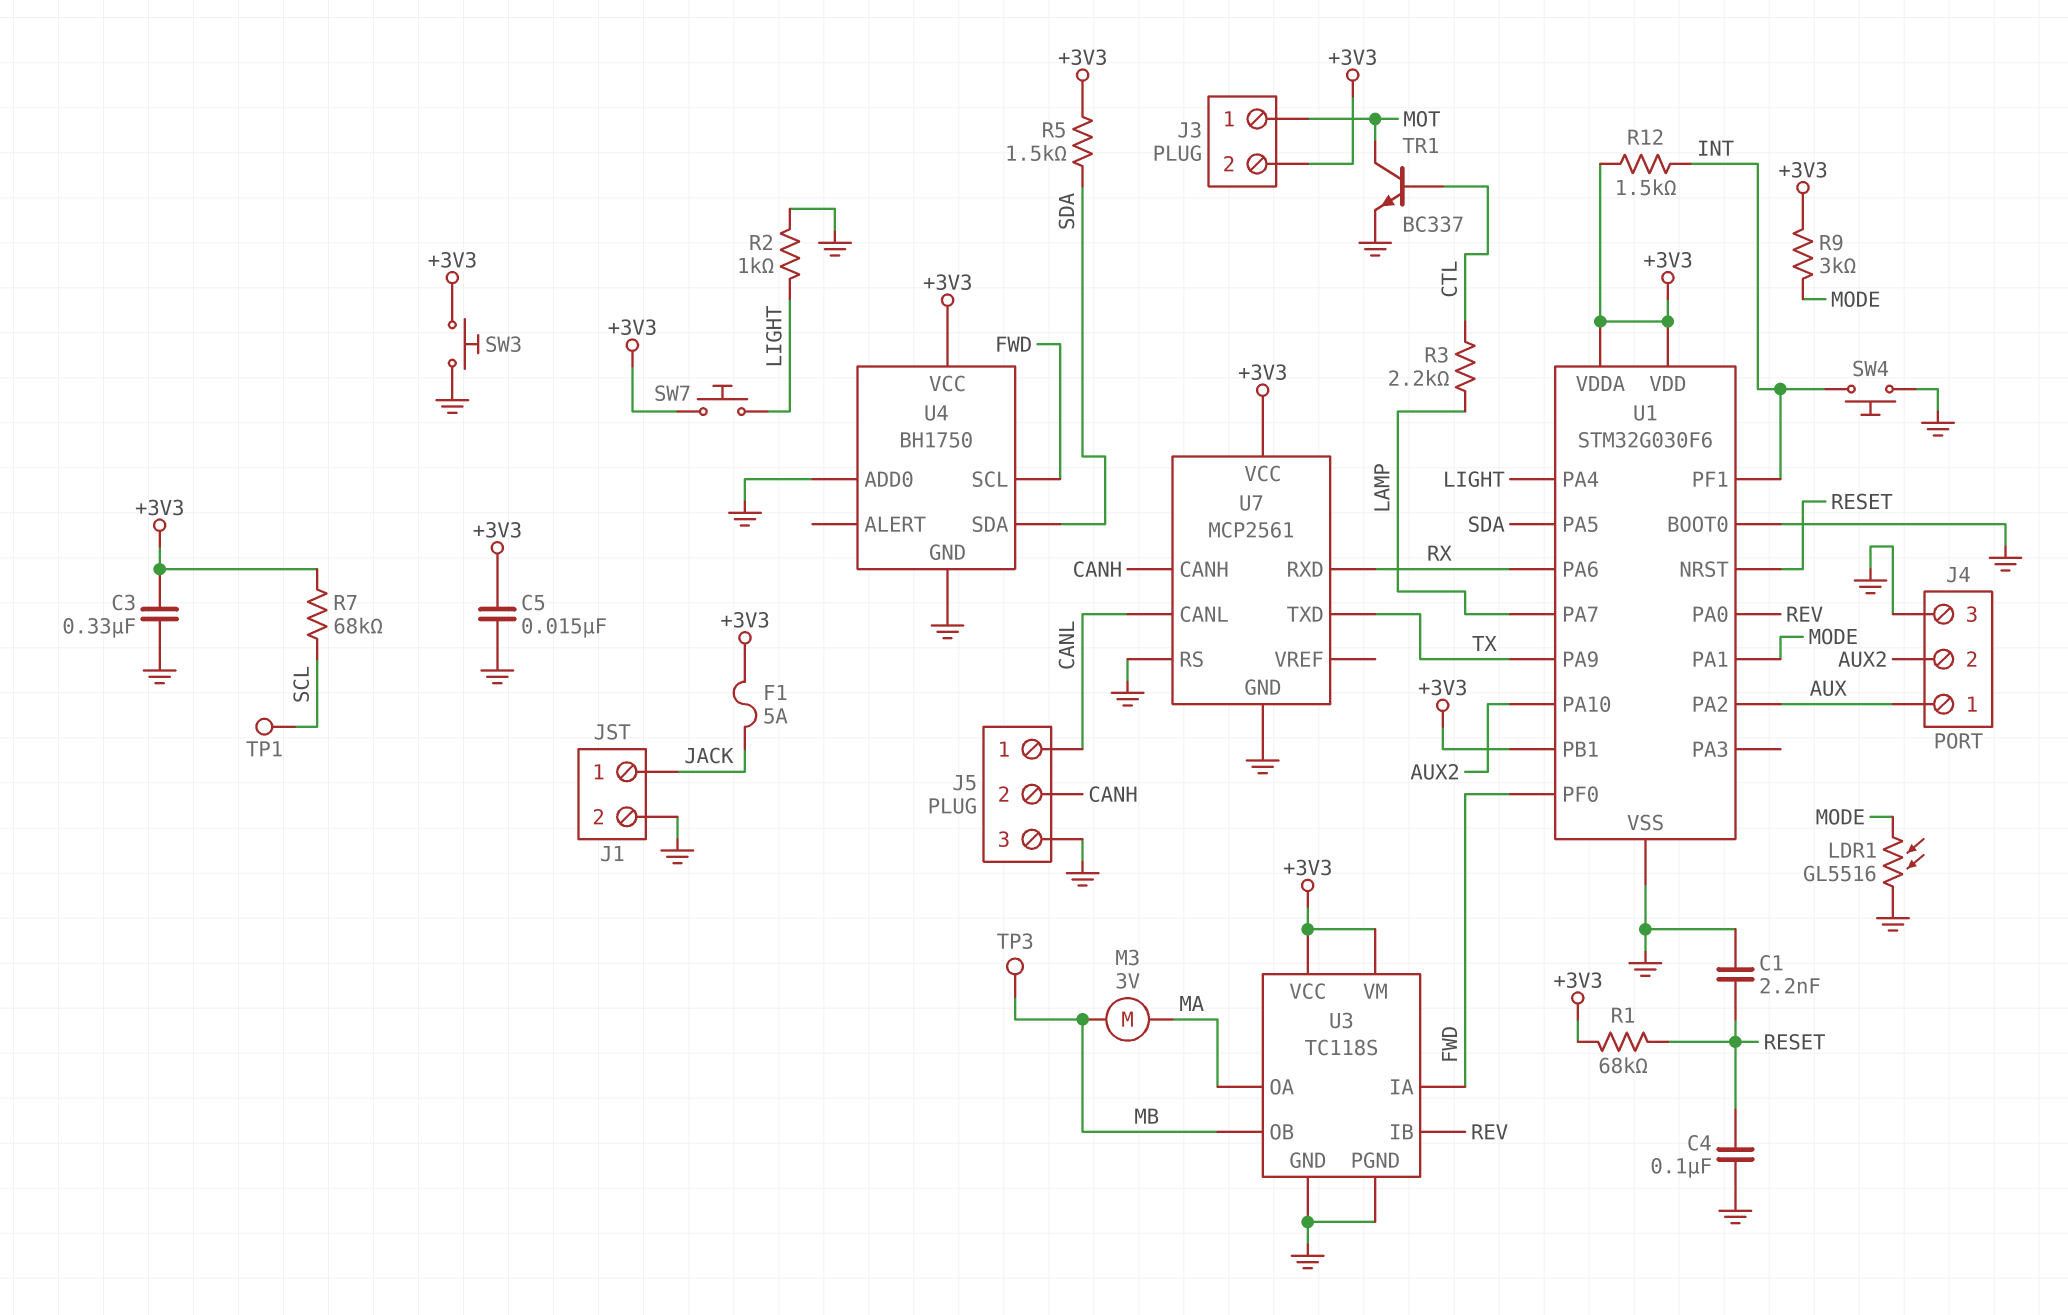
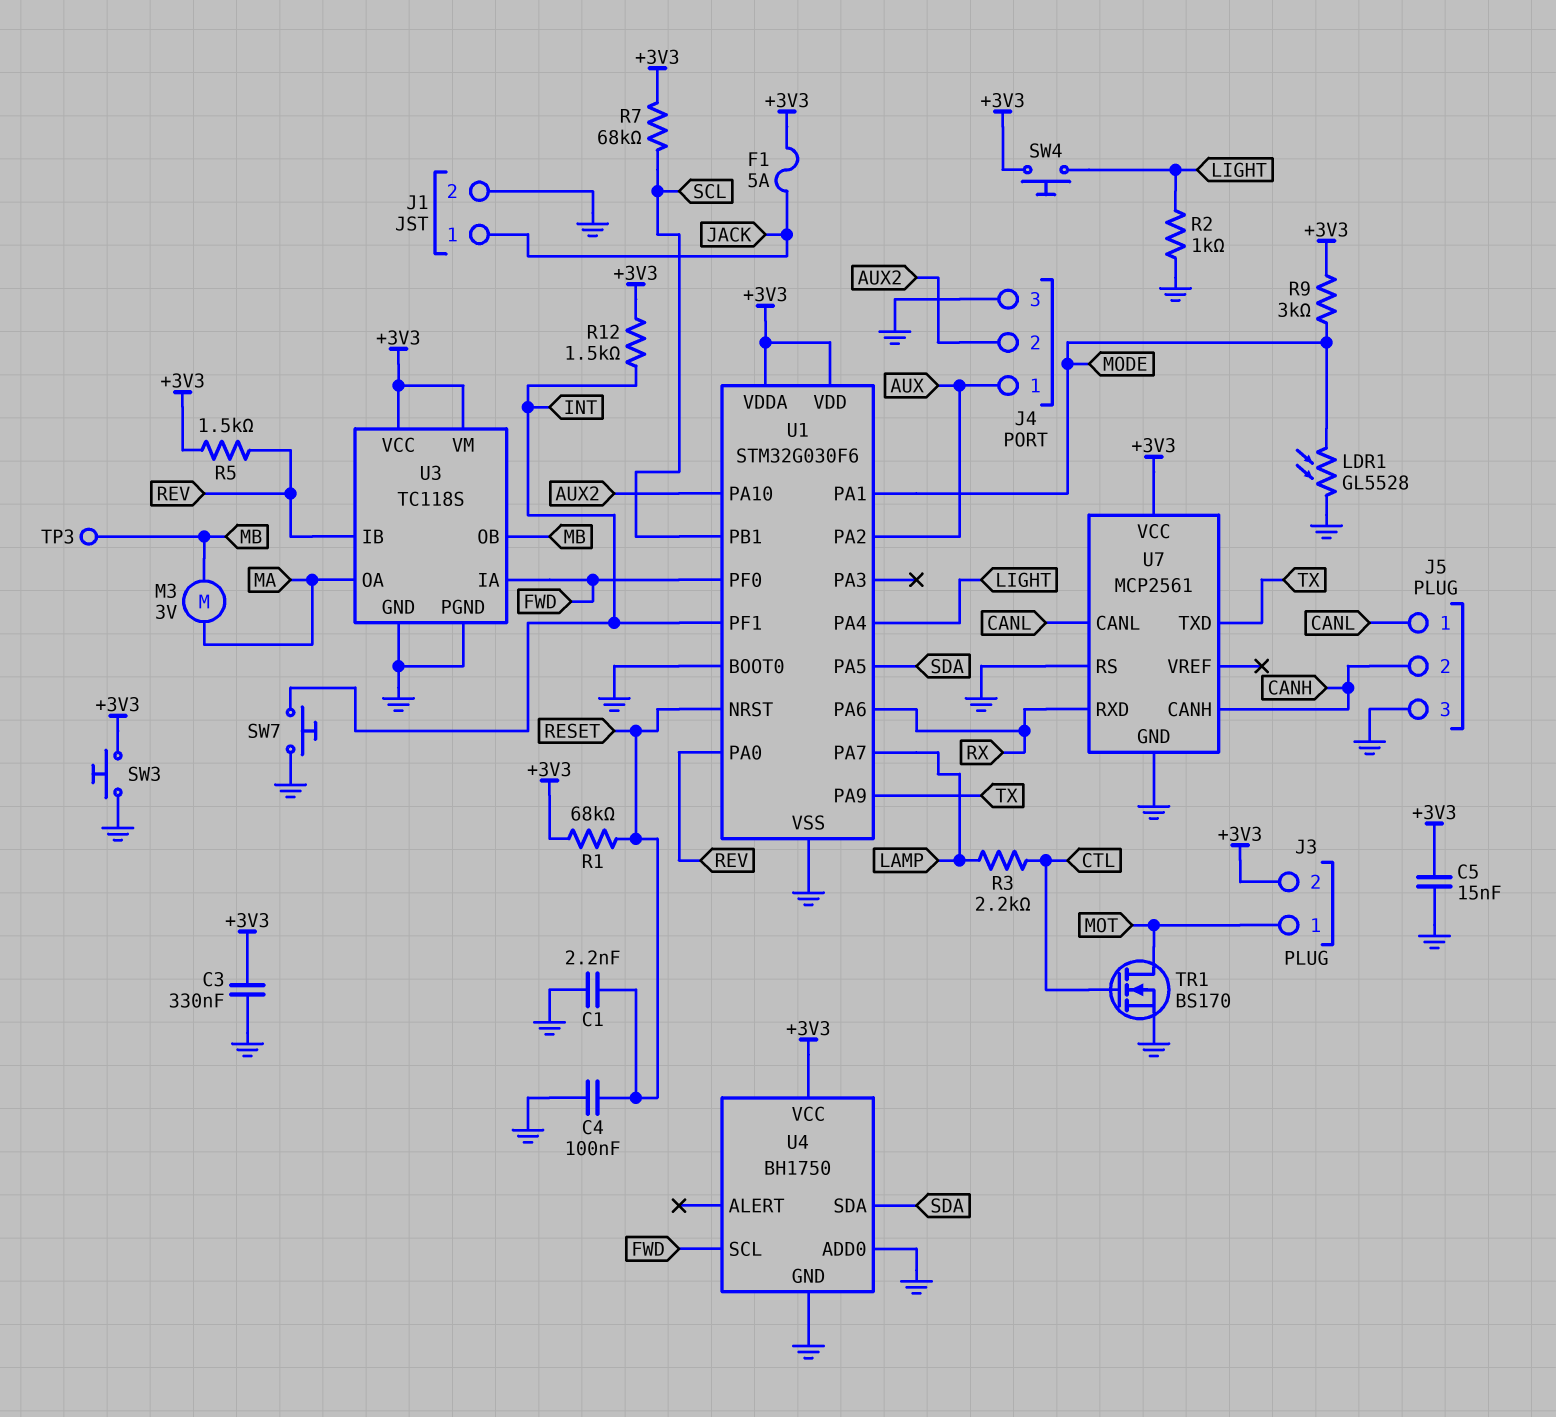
LDR1: GL5516 (GND, MODE) -> GL5528 (GND, MODE)
R5: 1.5k (+3V3, SDA) -> 1.5k (+3V3, REV)
SW4: button (GND, INT) -> button (+3V3, LIGHT)
SW7: button (+3V3, LIGHT) -> button (GND, INT)
TP1: test point (SCL) -> none
TR1: NPN BC337 (B CTL, C MOT, E GND) -> NMOS BS170 (G CTL, D MOT, S GND)
U1 pin PB1: +3V3 -> SCL

